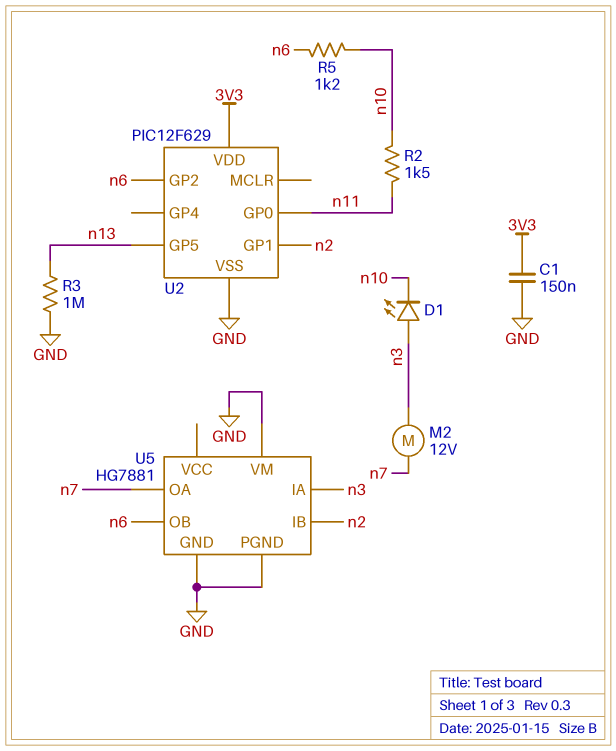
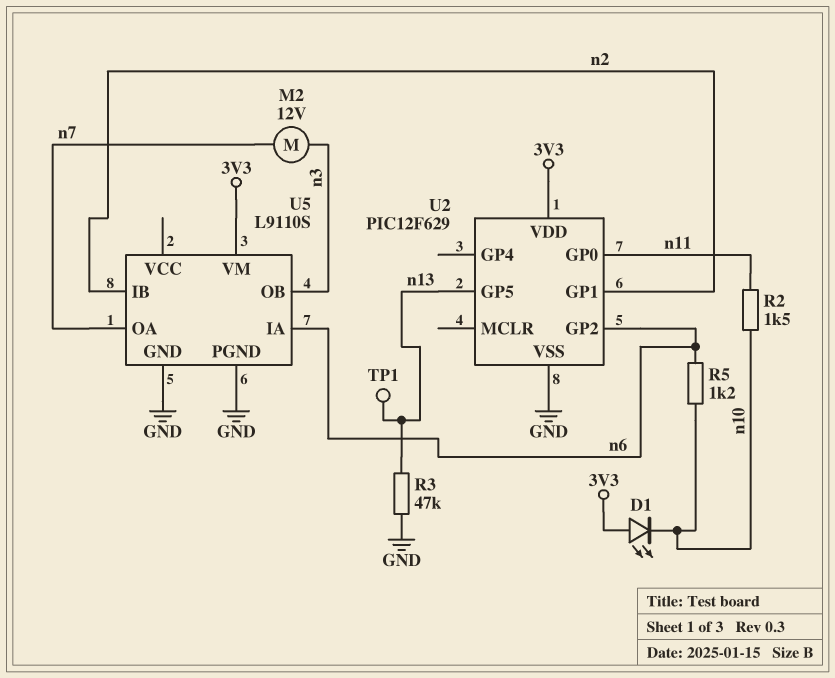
C1: 150nF (3V3, GND) -> none
D1: LED (A n3, K n10) -> LED (A 3V3, K n10)
R3: 1M (GND, n13) -> 47k (GND, n13)
TP1: none -> test point (n13)
U5: HG7881 -> L9110S
U5 pin IA: n3 -> n6
U5 pin OB: n6 -> n3
U5 pin VM: GND -> 3V3

